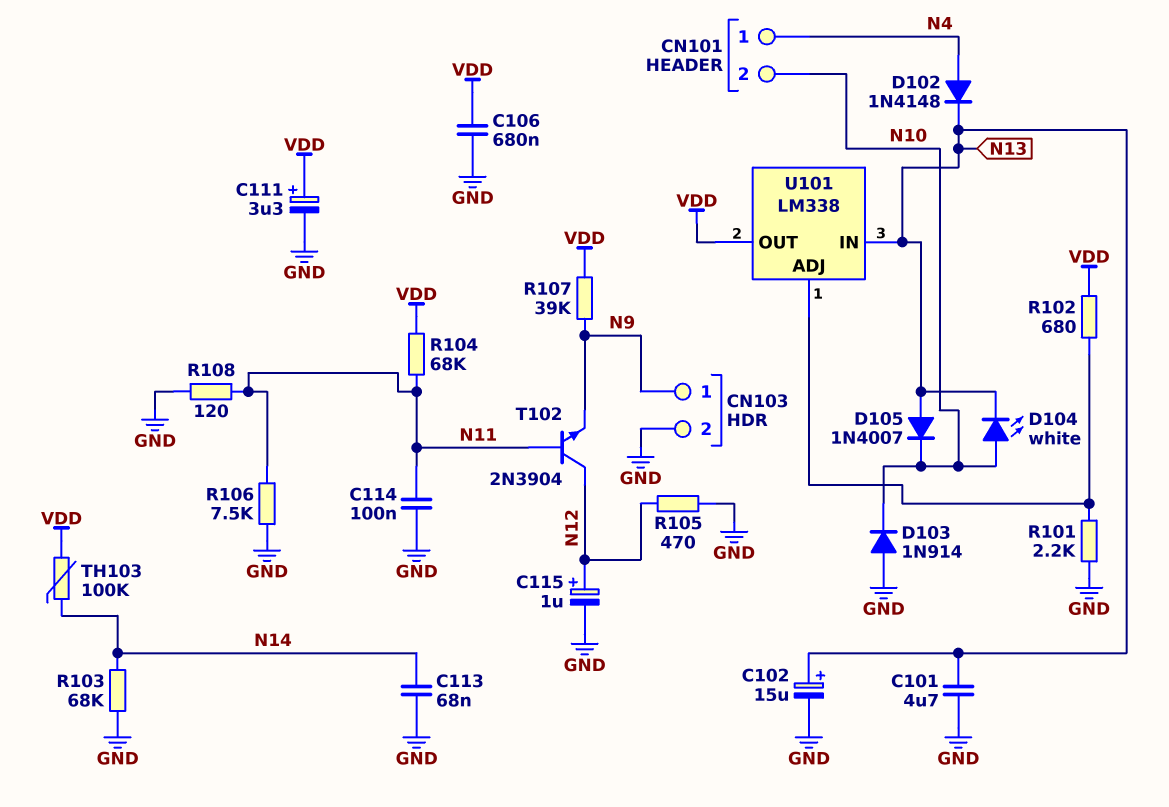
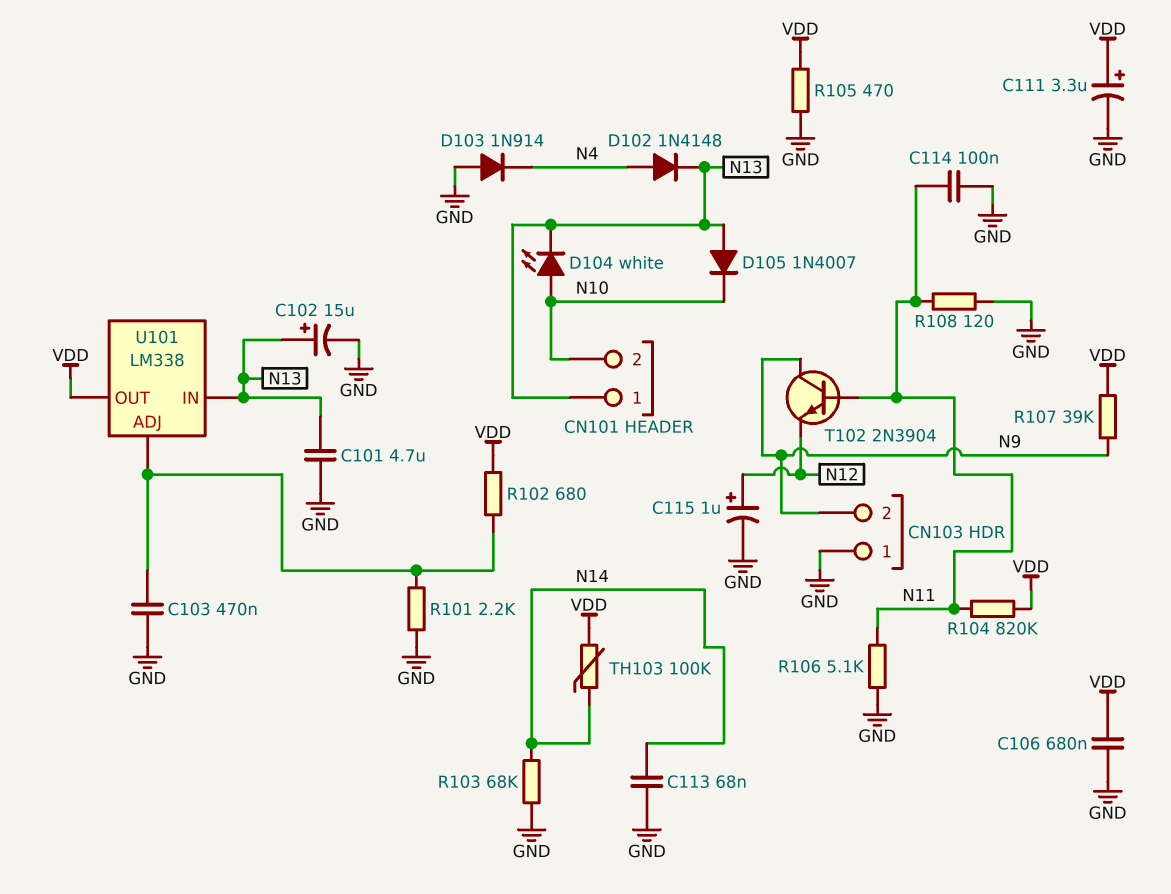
C103: none -> 470nF (GND, U101/ADJ)
CN101 pin 1: N4 -> N13
CN103 pin 1: N9 -> GND
CN103 pin 2: GND -> N9
D103: diode 1N914 (A GND, K N10) -> diode 1N914 (A GND, K N4)
R104: 68k (N11, VDD) -> 820k (N11, VDD)
R105: 470 (GND, N12) -> 470 (GND, VDD)
R106: 7.5k (GND, N11) -> 5.1k (GND, N11)
T102: NPN 2N3904 (B N11, C N12, E N9) -> NPN 2N3904 (B N11, C N9, E N12)

